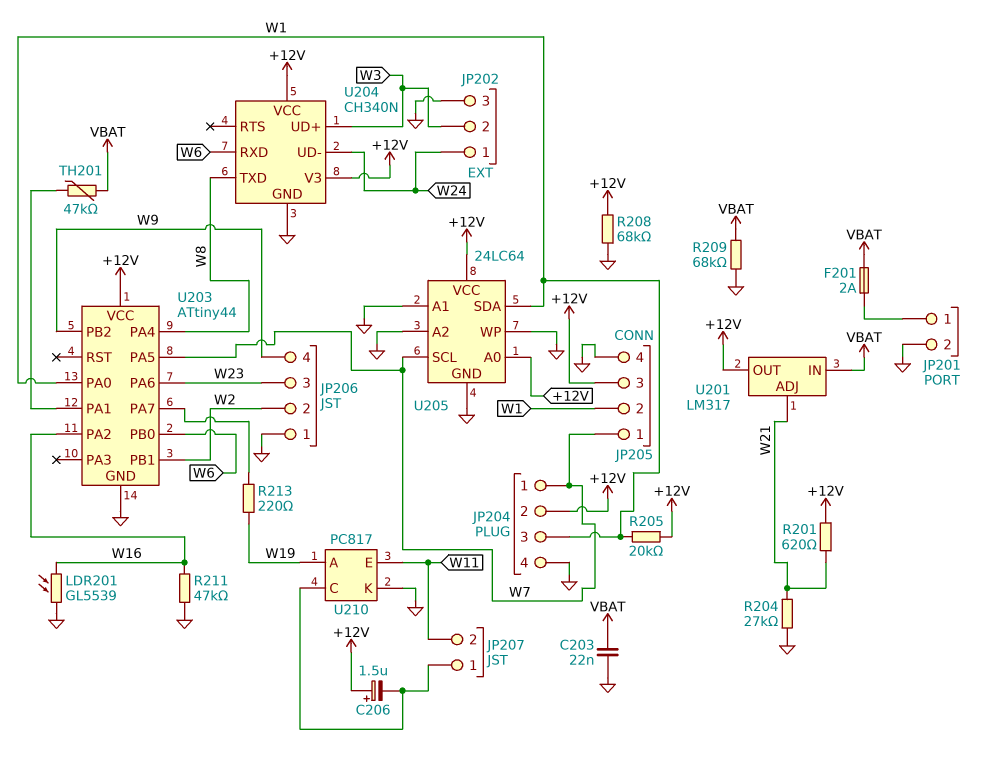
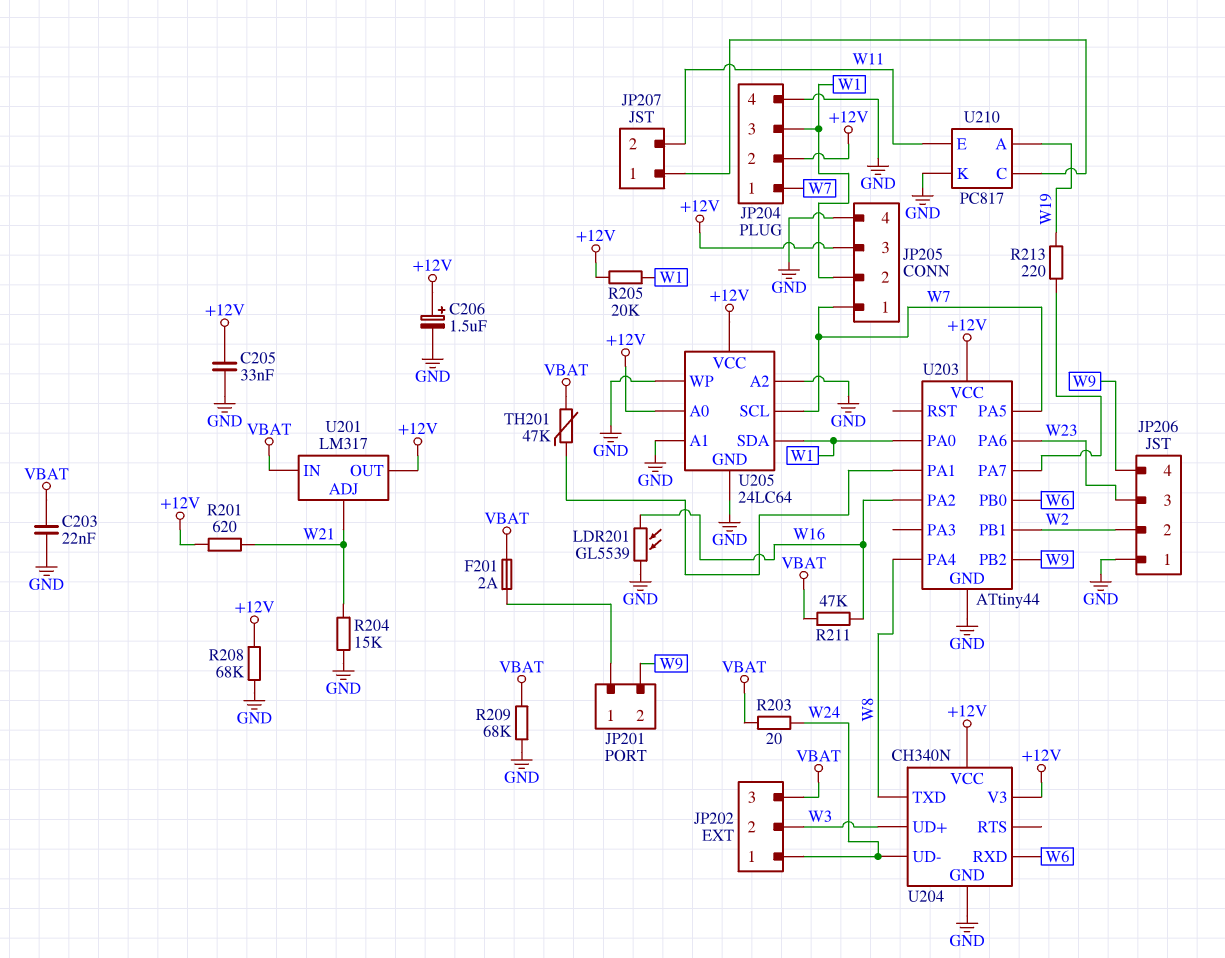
C205: none -> 33nF (+12V, GND)
C206: 1.5uF (plus +12V, minus JP207/1) -> 1.5uF (plus +12V, minus GND)
JP201 pin 2: GND -> W9
JP202 pin 3: GND -> VBAT
R203: none -> 20 (VBAT, W24)
R204: 27k (GND, W21) -> 15k (GND, W21)
R211: 47k (GND, W16) -> 47k (VBAT, W16)

